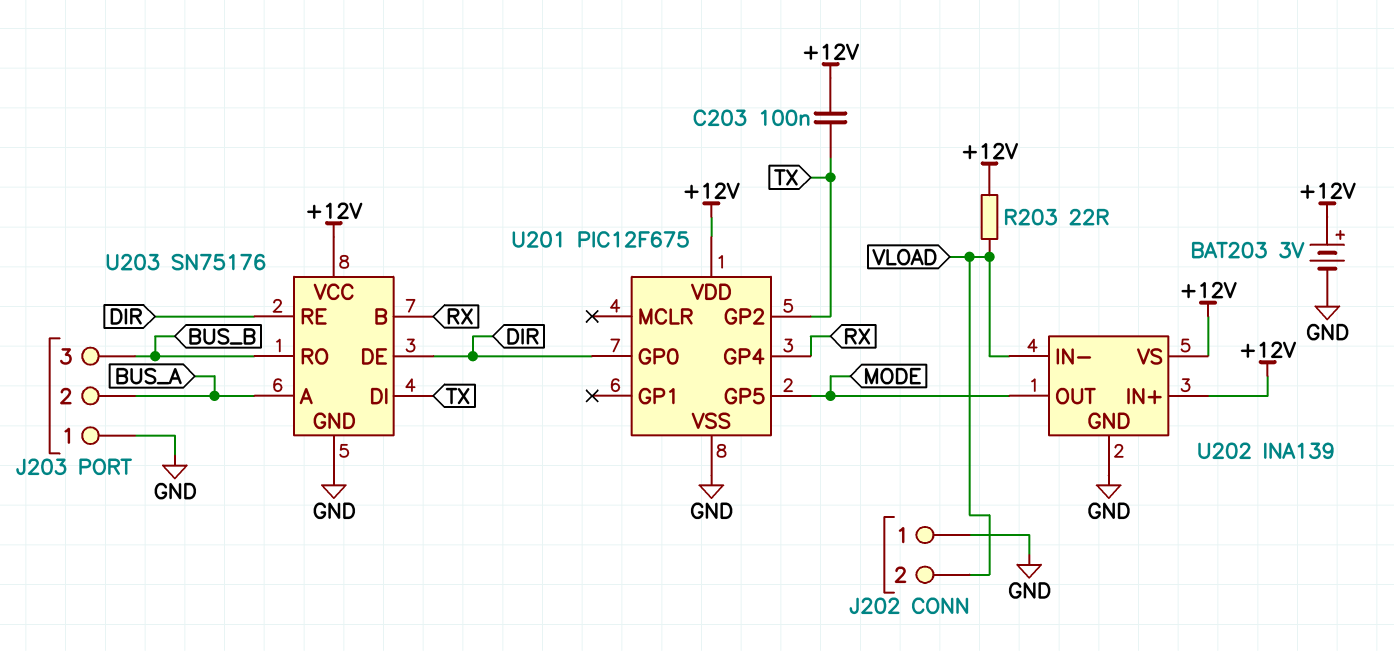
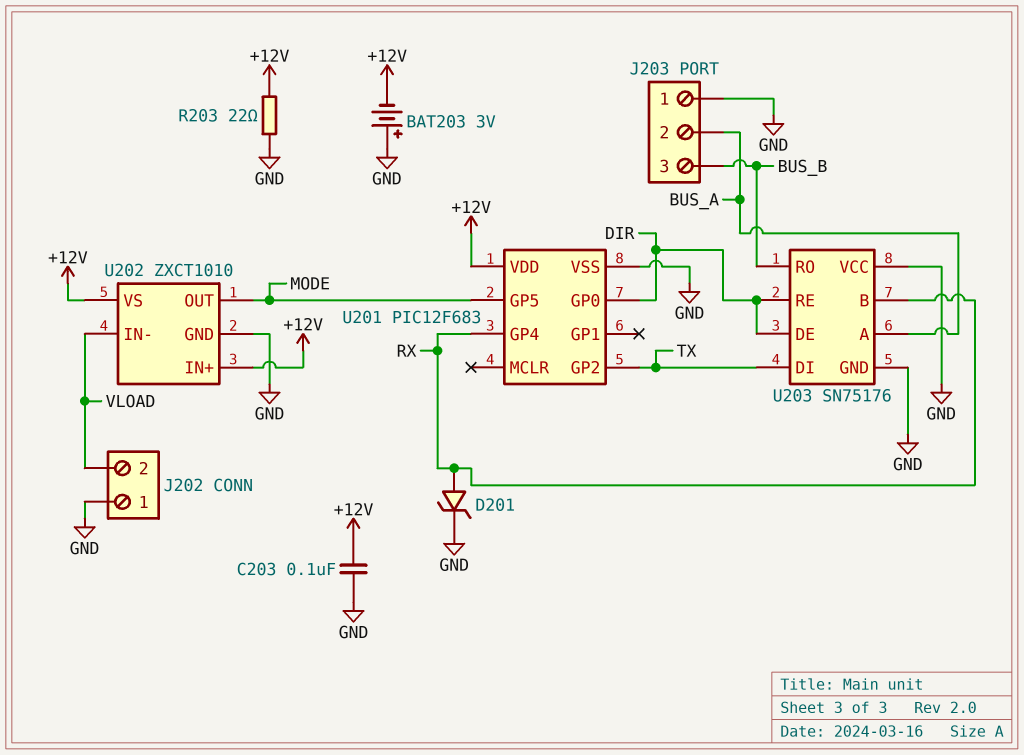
BAT203: 3V (plus +12V, minus GND) -> 3V (plus GND, minus +12V)
C203: 100nF (+12V, TX) -> 100nF (+12V, GND)
D201: none -> zener (A RX, K GND)
R203: 22 (+12V, VLOAD) -> 22 (+12V, GND)
U201: PIC12F675 -> PIC12F683
U202: INA139 -> ZXCT1010
U203 pin VCC: +12V -> GND

